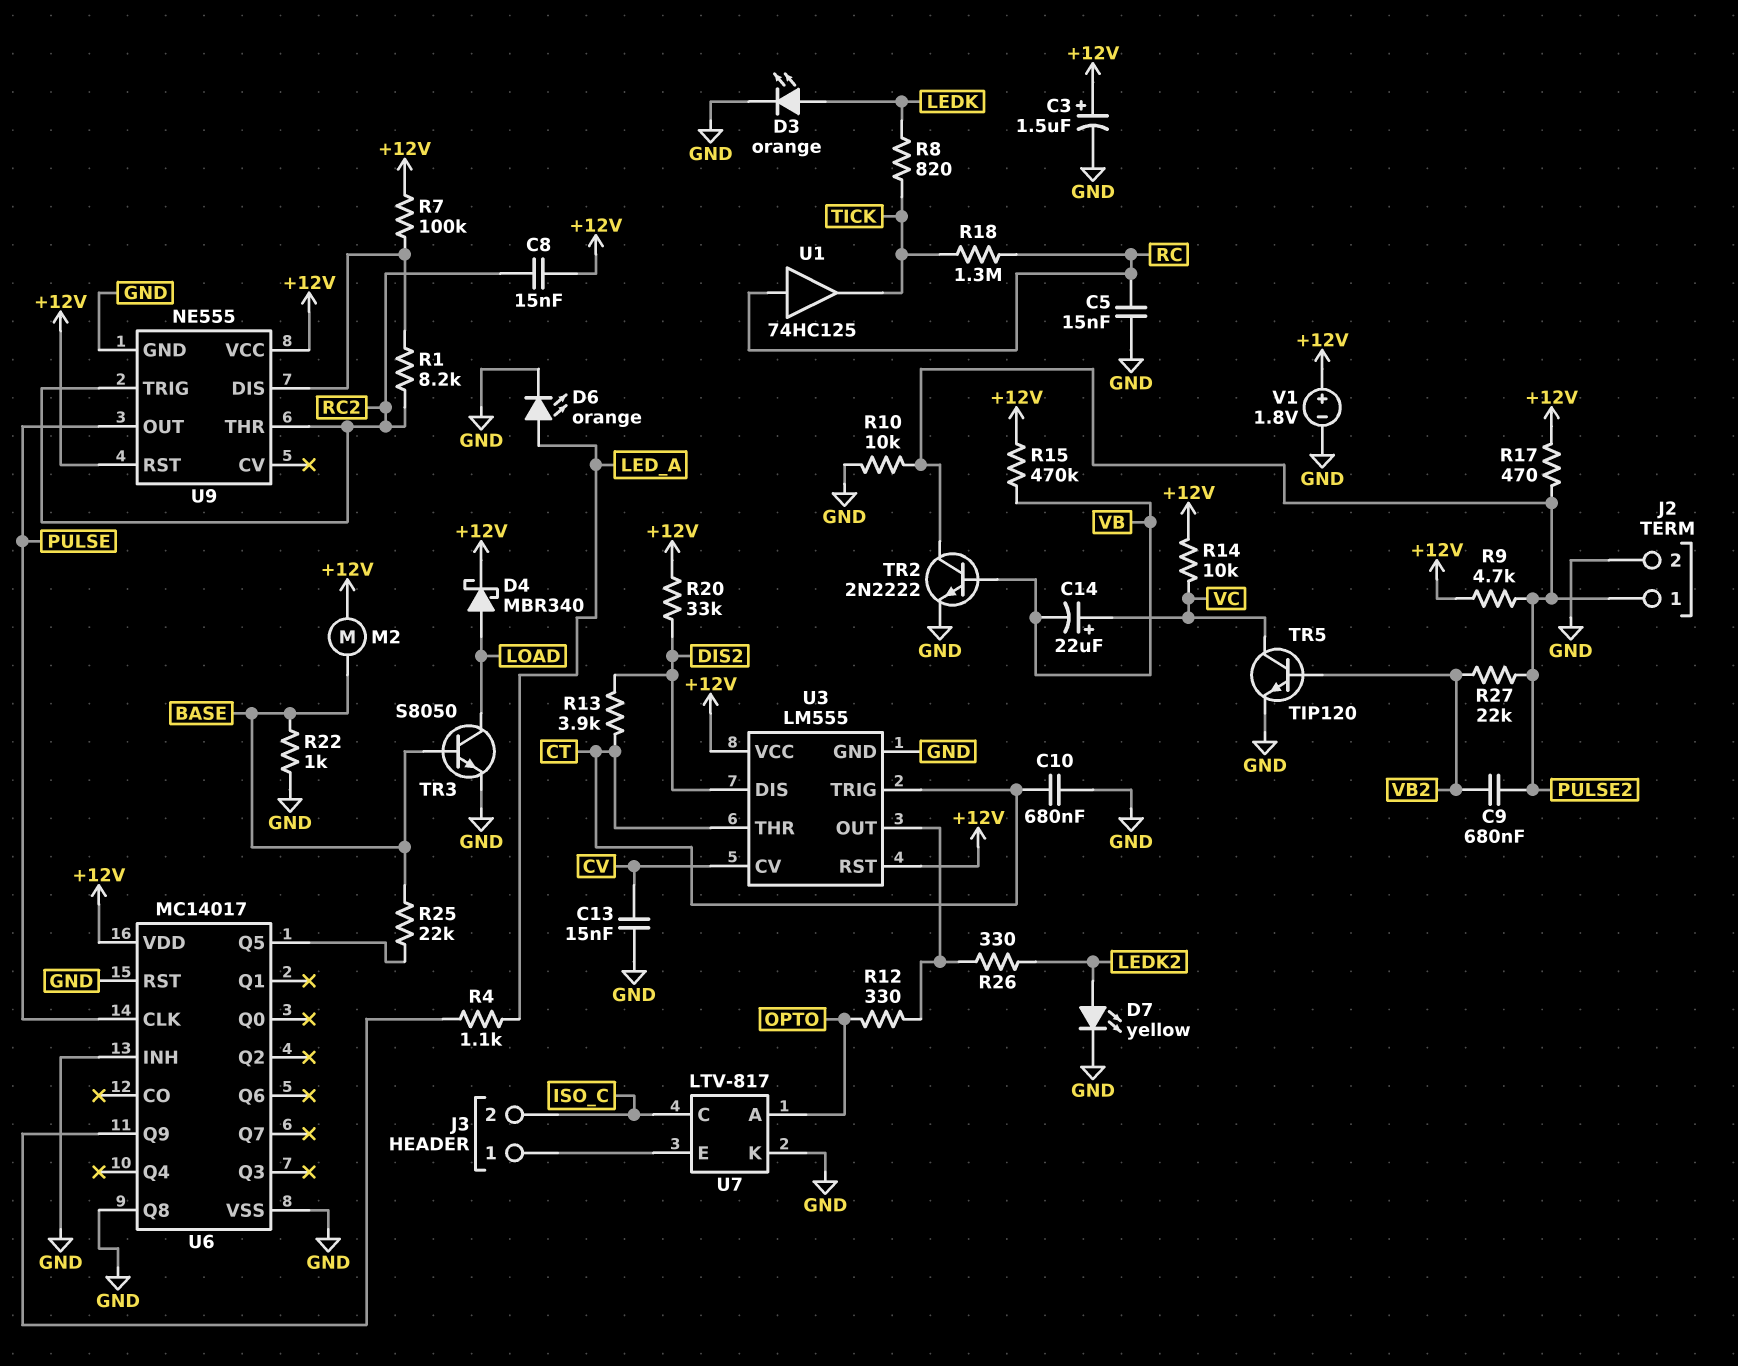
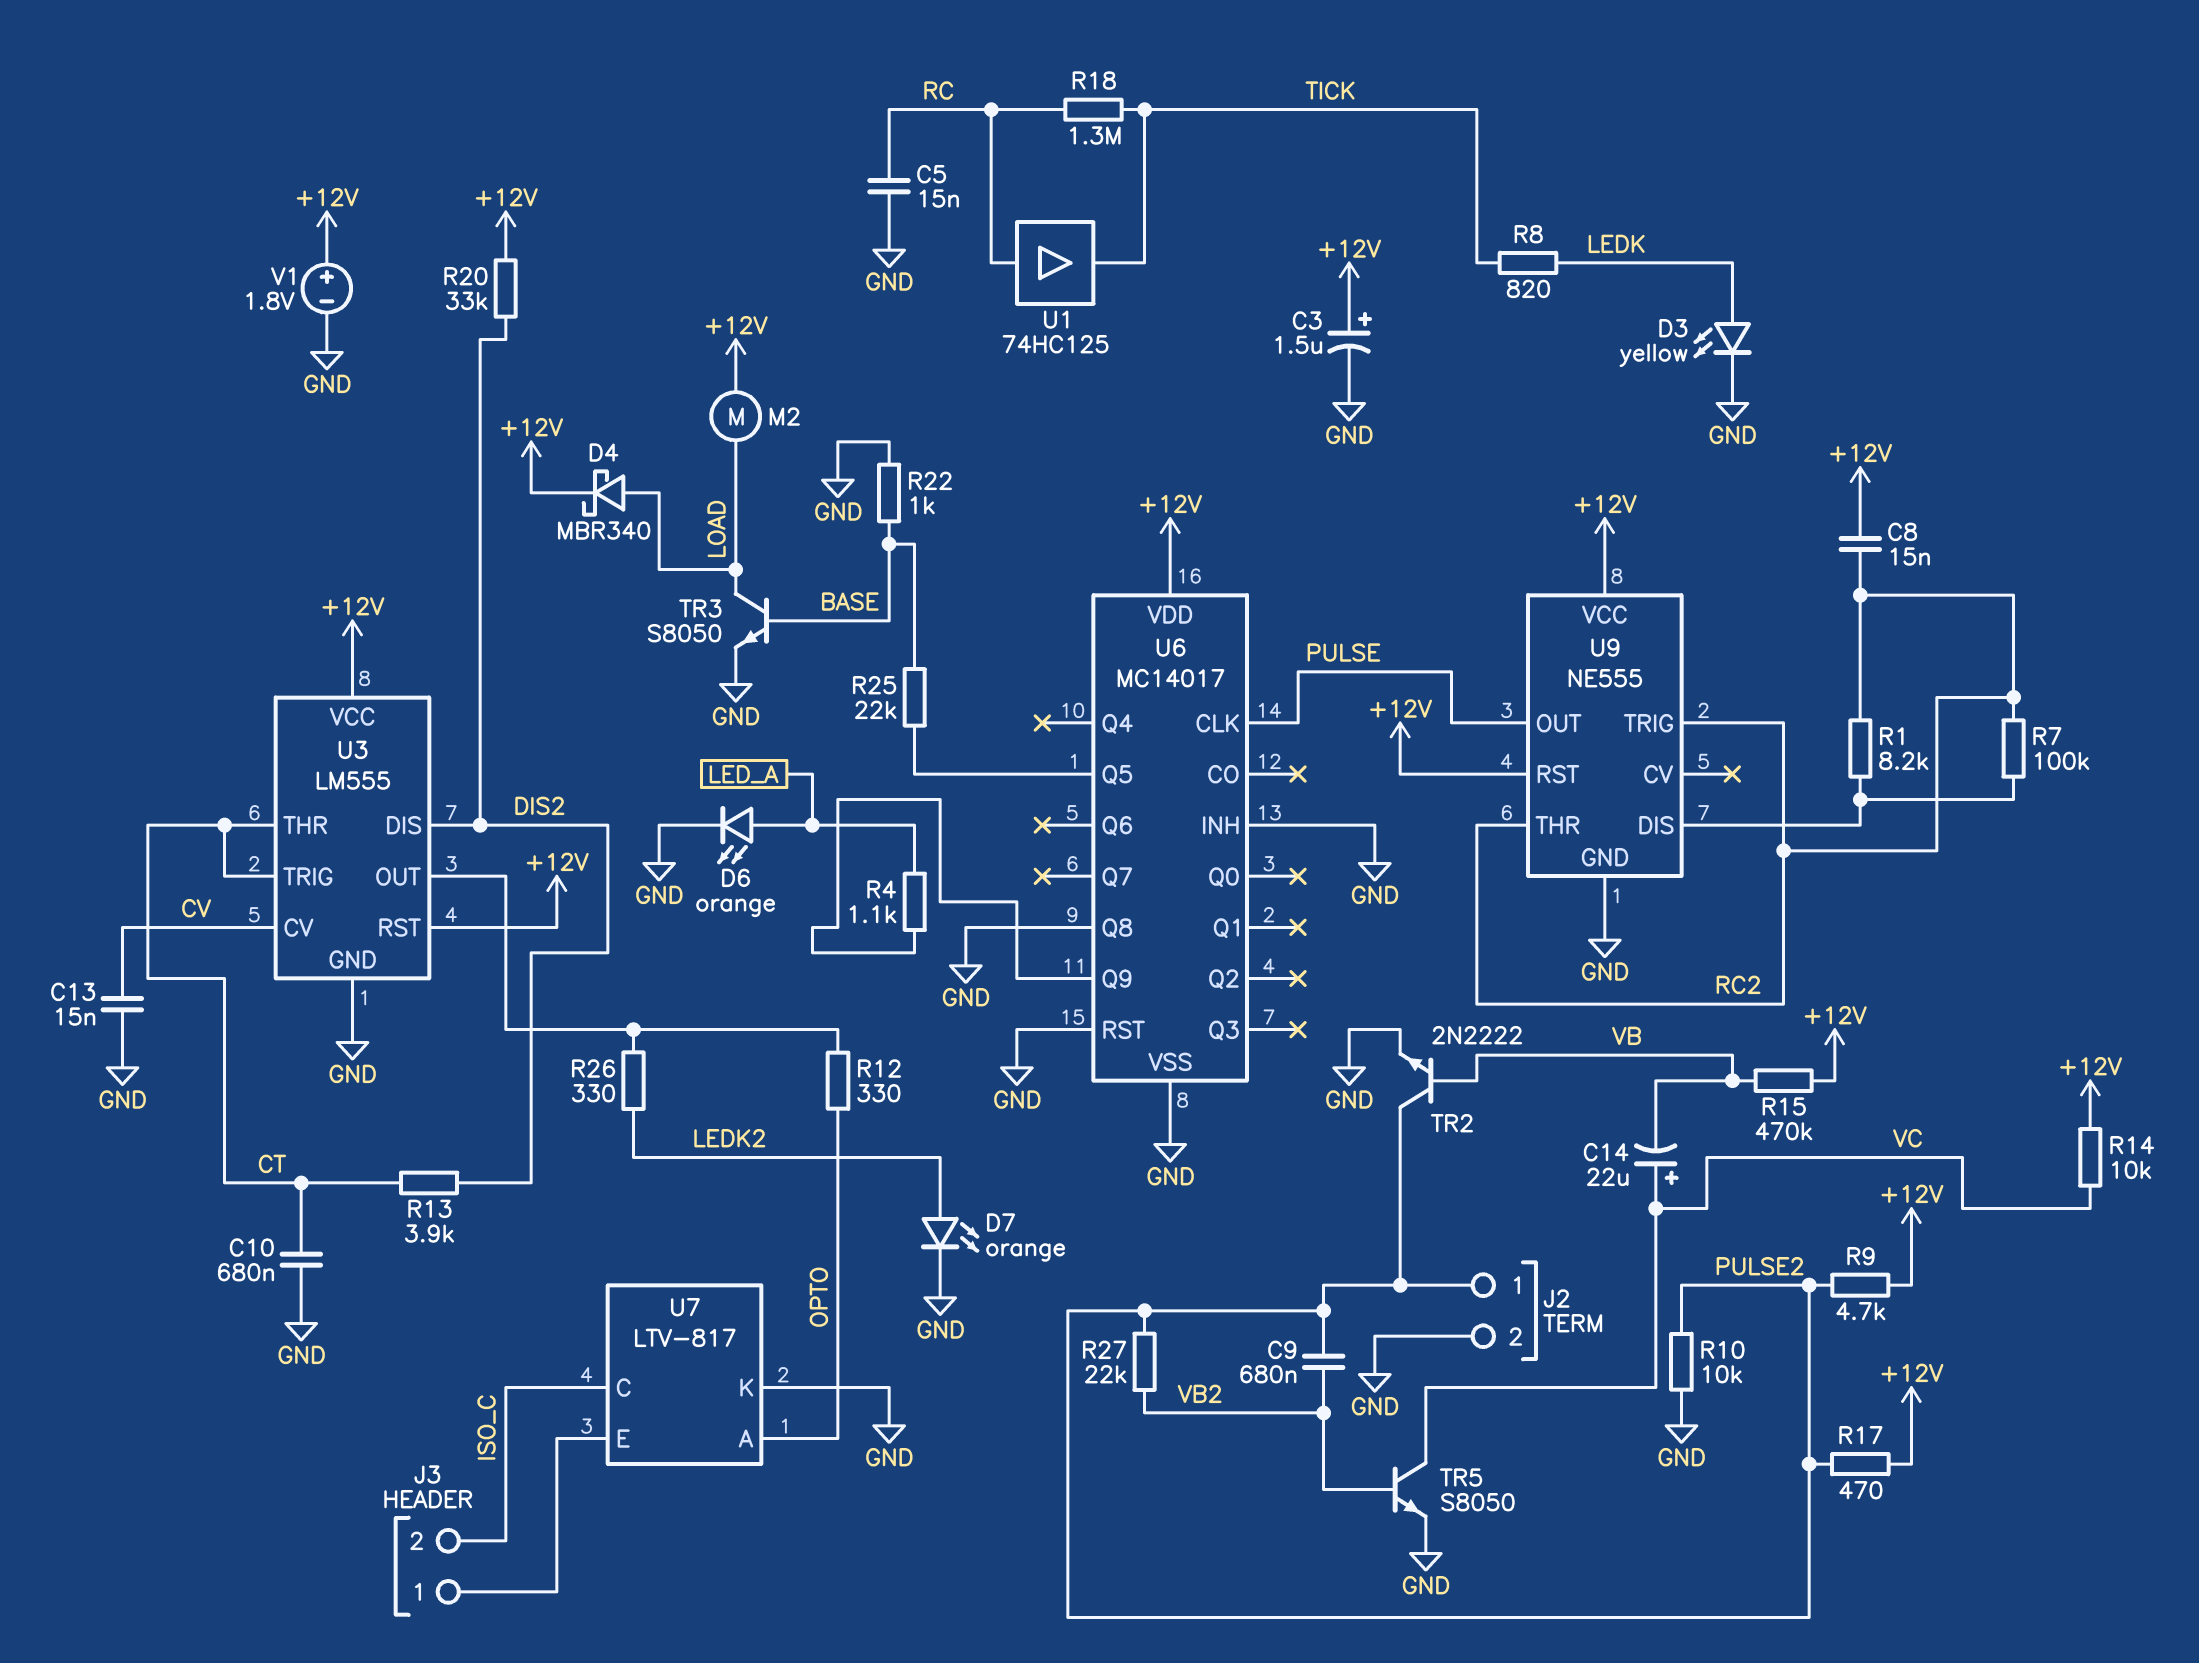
D3: LED orange (A LEDK, K GND) -> LED yellow (A LEDK, K GND)
D7: LED yellow (A LEDK2, K GND) -> LED orange (A LEDK2, K GND)
M2: motor (+12V, BASE) -> motor (+12V, LOAD)
R7: 100k (+12V, U9/DIS) -> 100k (RC2, U9/DIS)
TR5: NPN TIP120 (B VB2, C VC, E GND) -> NPN S8050 (B VB2, C VC, E GND)

